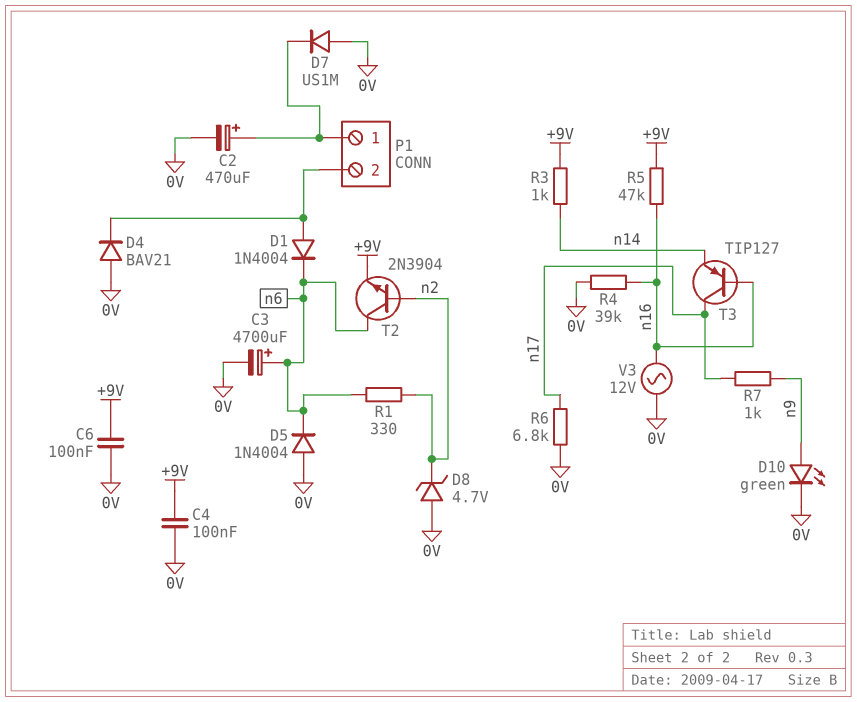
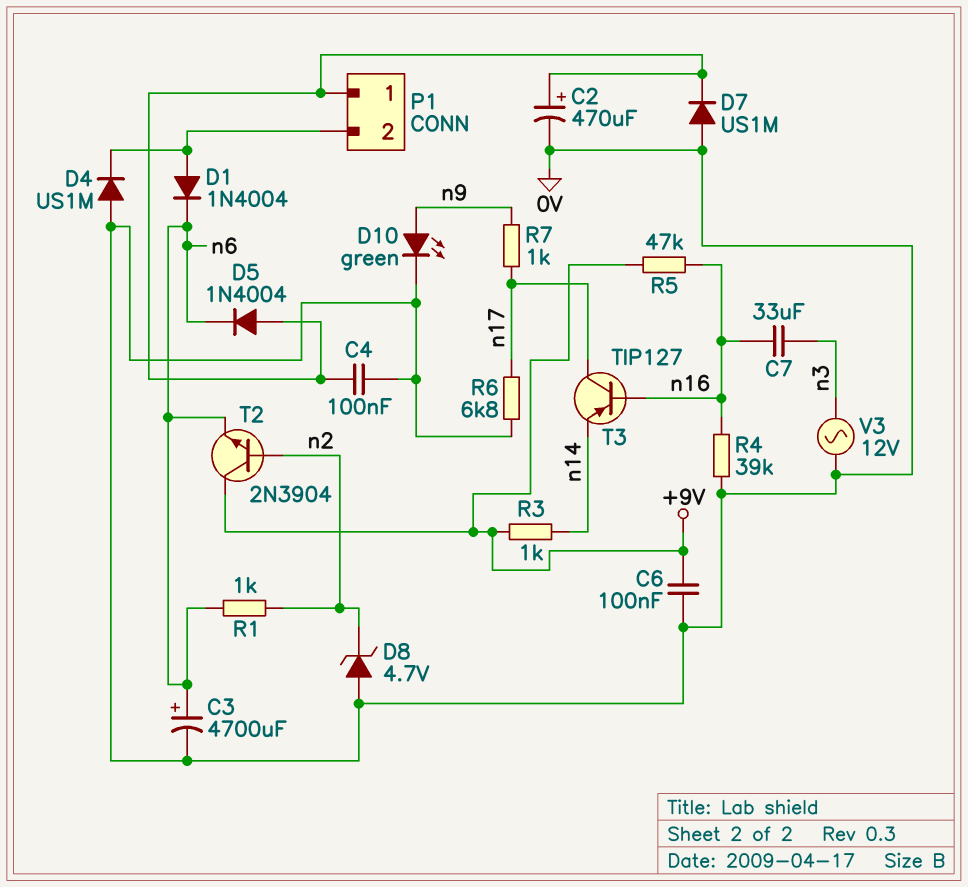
C4: 100nF (+9V, 0V) -> 100nF (0V, P1/1)
C7: none -> 33uF (n3, n16)
D4: diode BAV21 (A 0V, K P1/2) -> diode US1M (A 0V, K P1/2)
D5: diode 1N4004 (A 0V, K n6) -> diode 1N4004 (A P1/1, K n6)
R1: 330 (n2, n6) -> 1k (n2, n6)
T2: NPN 2N3904 (B n2, C n6, E +9V) -> NPN 2N3904 (B n2, C +9V, E n6)
V3: AC 12V (0V, n16) -> AC 12V (0V, n3)

